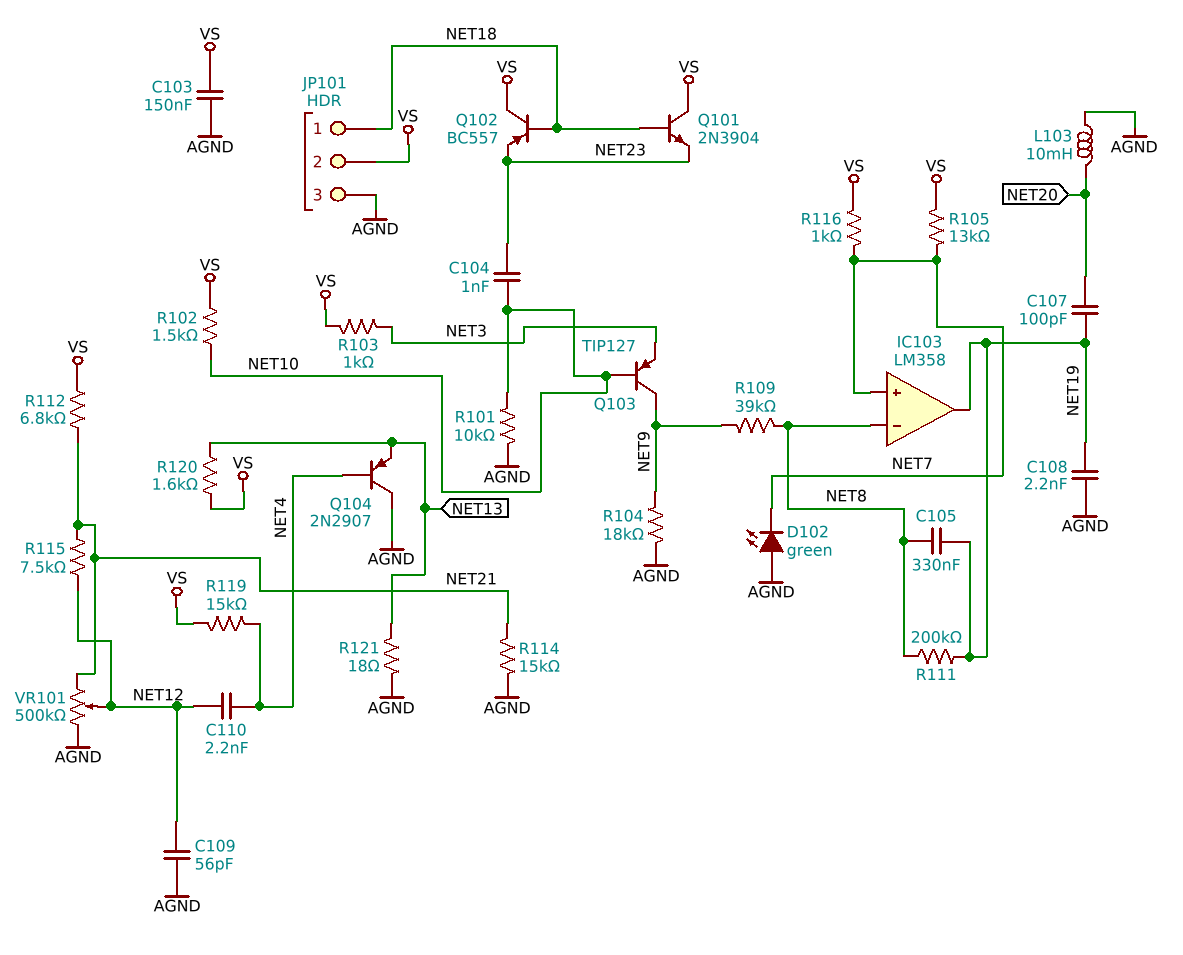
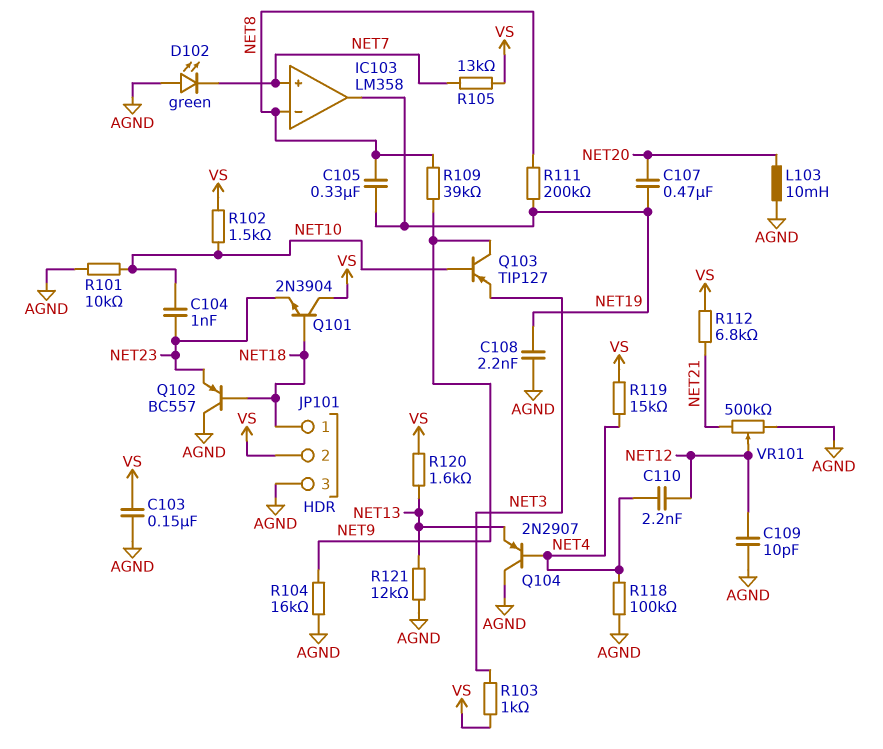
C107: 100pF (NET19, NET20) -> 470nF (NET19, NET20)
C109: 56pF (AGND, NET12) -> 10pF (AGND, NET12)
Q102: PNP BC557 (B NET18, C VS, E NET23) -> PNP BC557 (B NET18, C AGND, E NET23)
R104: 18k (AGND, NET9) -> 16k (AGND, NET9)
R114: 15k (AGND, NET21) -> none
R115: 7.5k (NET12, NET21) -> none
R116: 1k (NET7, VS) -> none
R118: none -> 100k (AGND, NET4)
R121: 18 (AGND, NET13) -> 12k (AGND, NET13)

